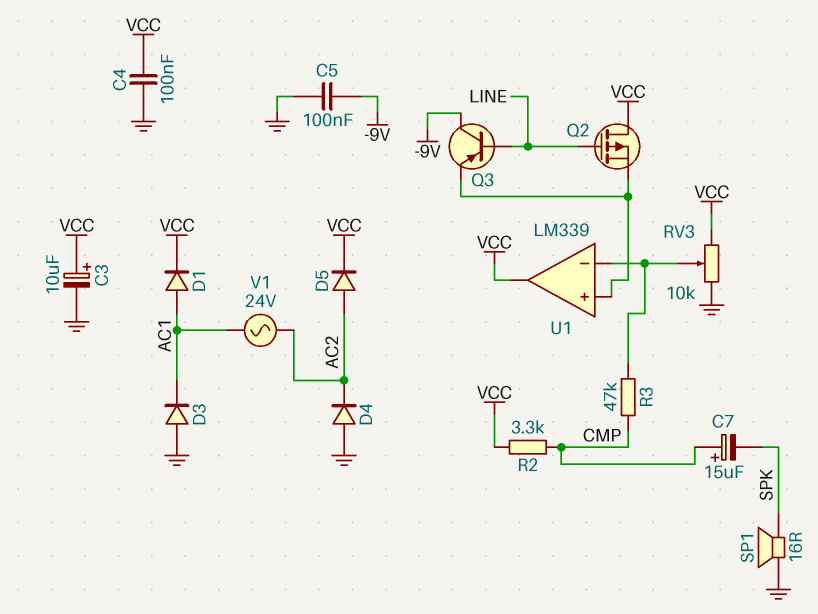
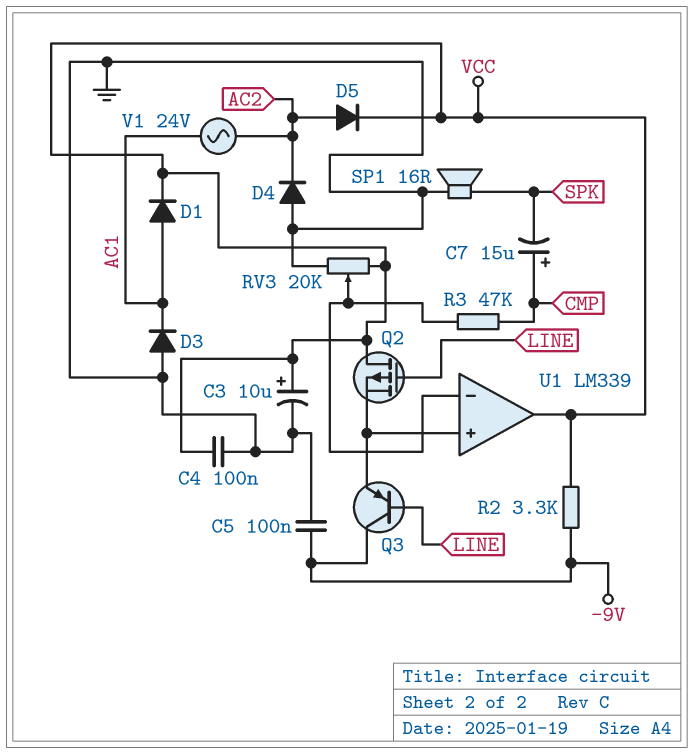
R2: 3.3k (CMP, VCC) -> 3.3k (-9V, VCC)
RV3: 10k (GND, VCC, wiper U1/in-) -> 20k (GND, VCC, wiper U1/in-)

